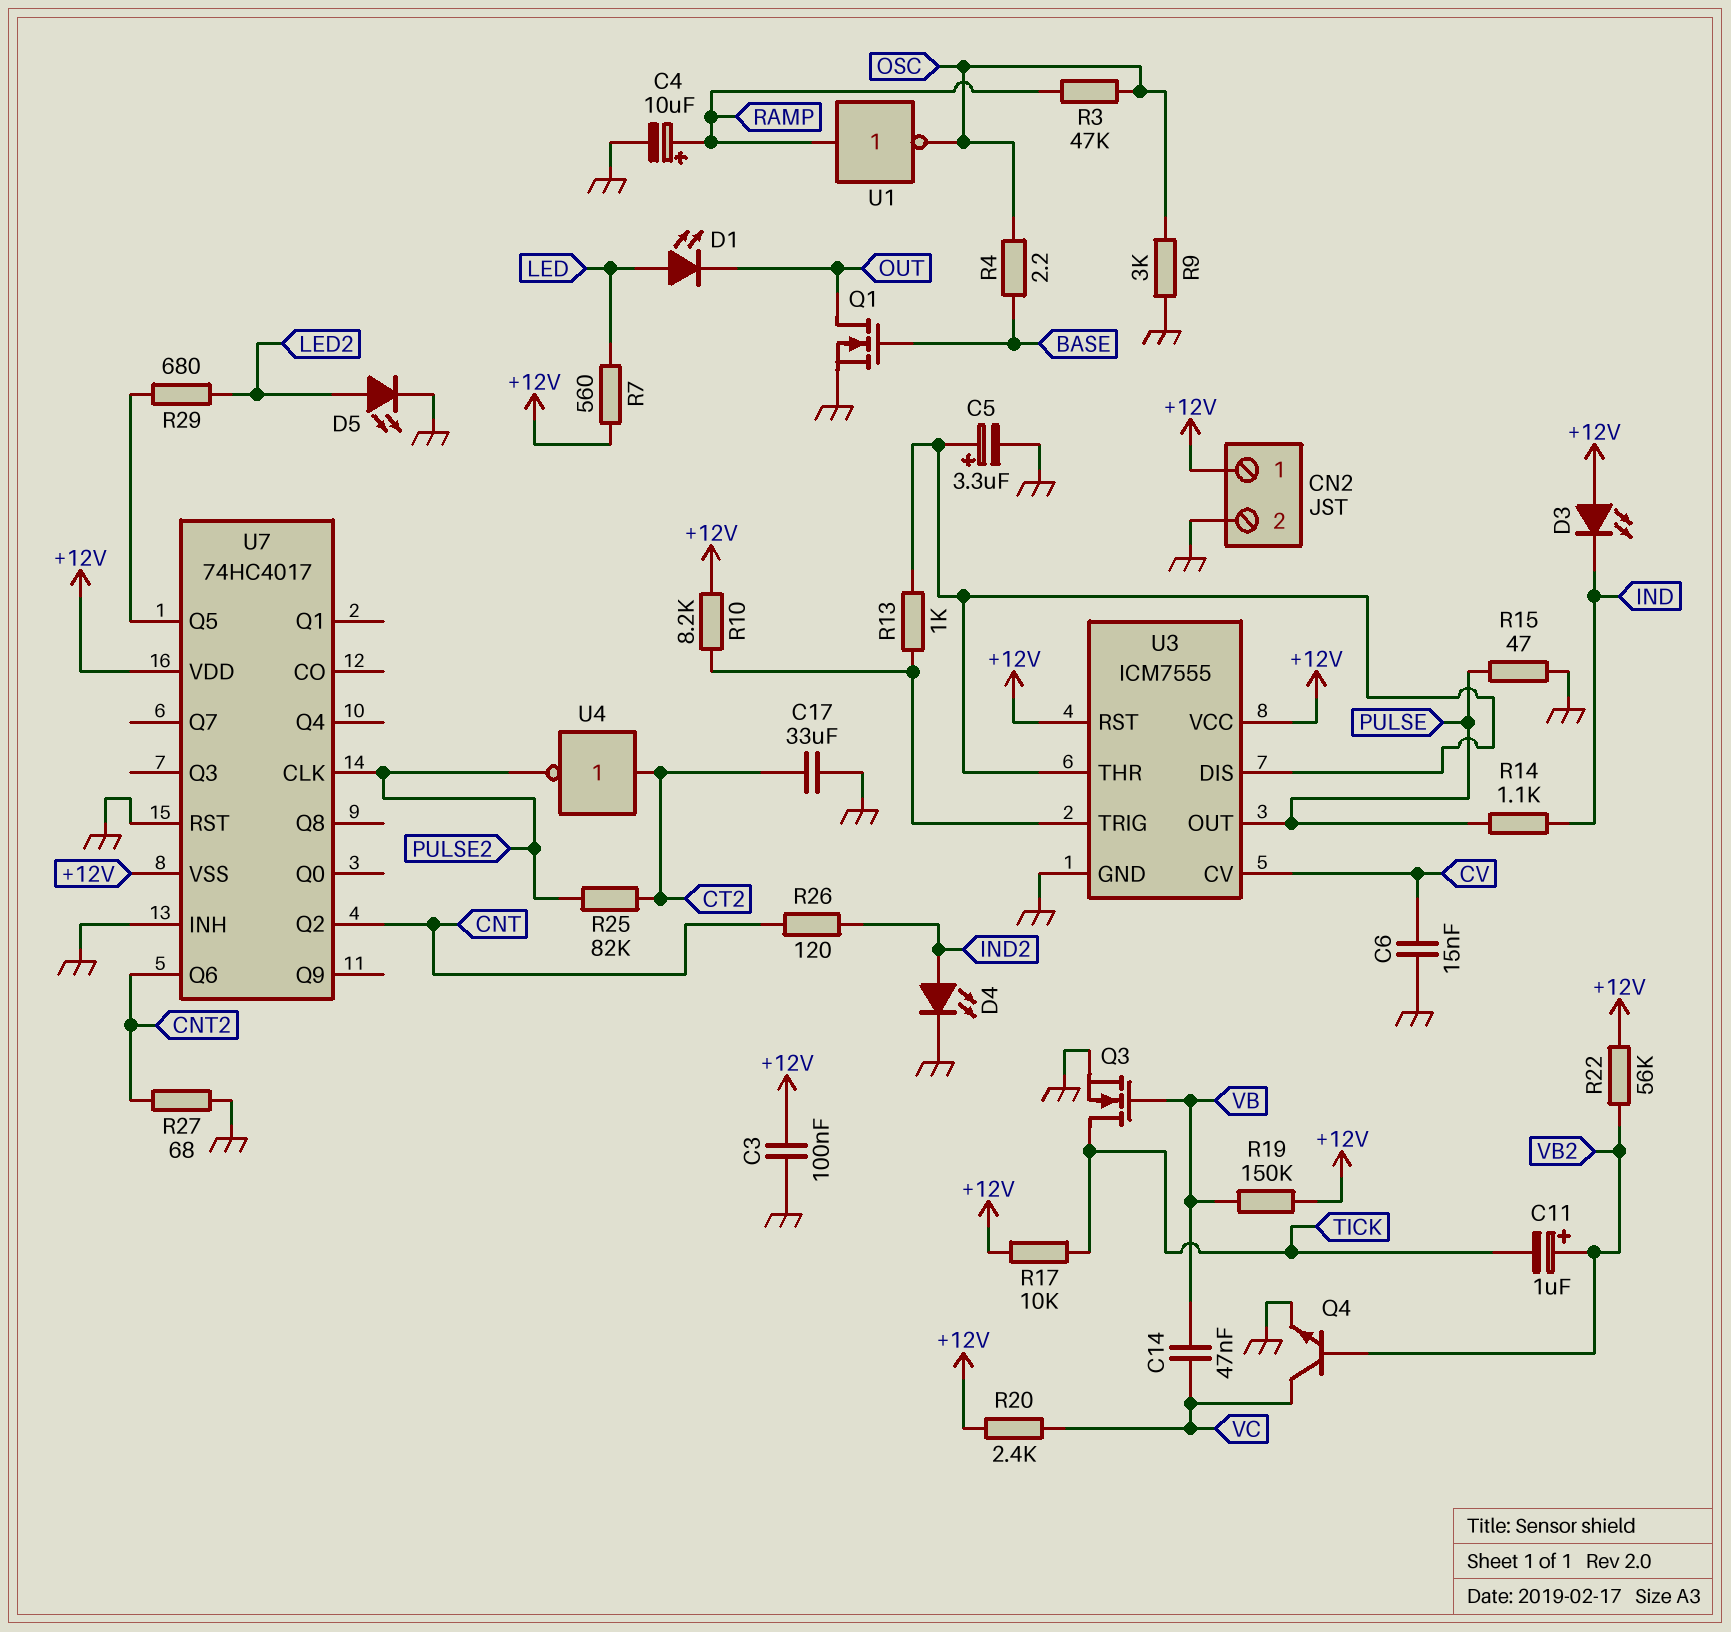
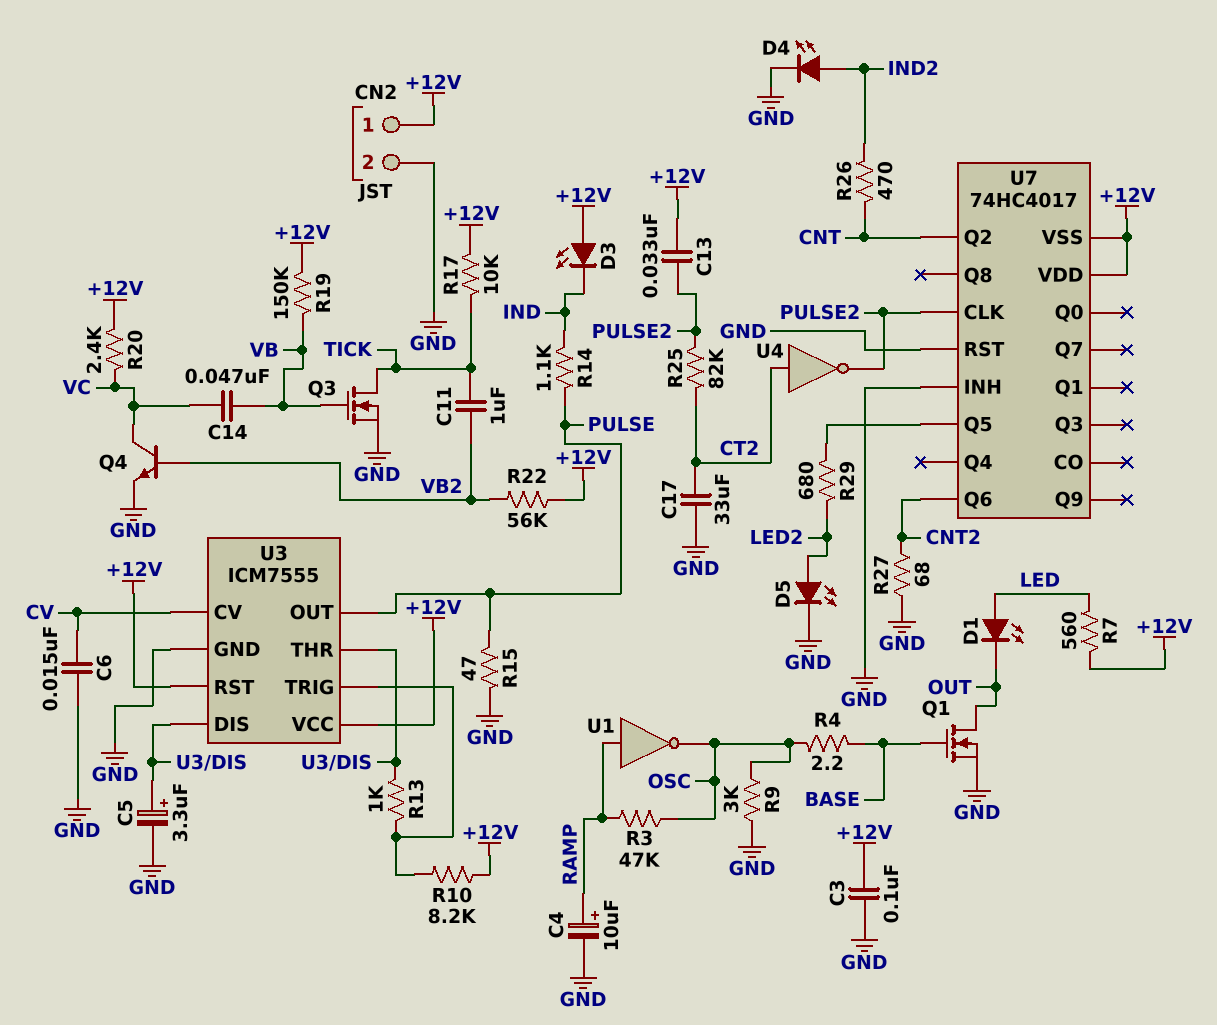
C11: 1uF (plus VB2, minus TICK) -> 1uF (TICK, VB2)
C13: none -> 33nF (+12V, PULSE2)
R26: 120 (CNT, IND2) -> 470 (CNT, IND2)

